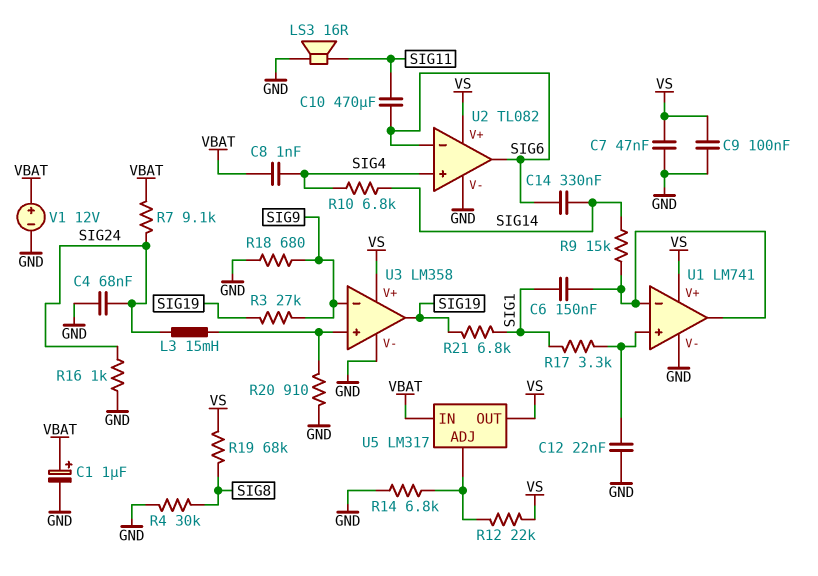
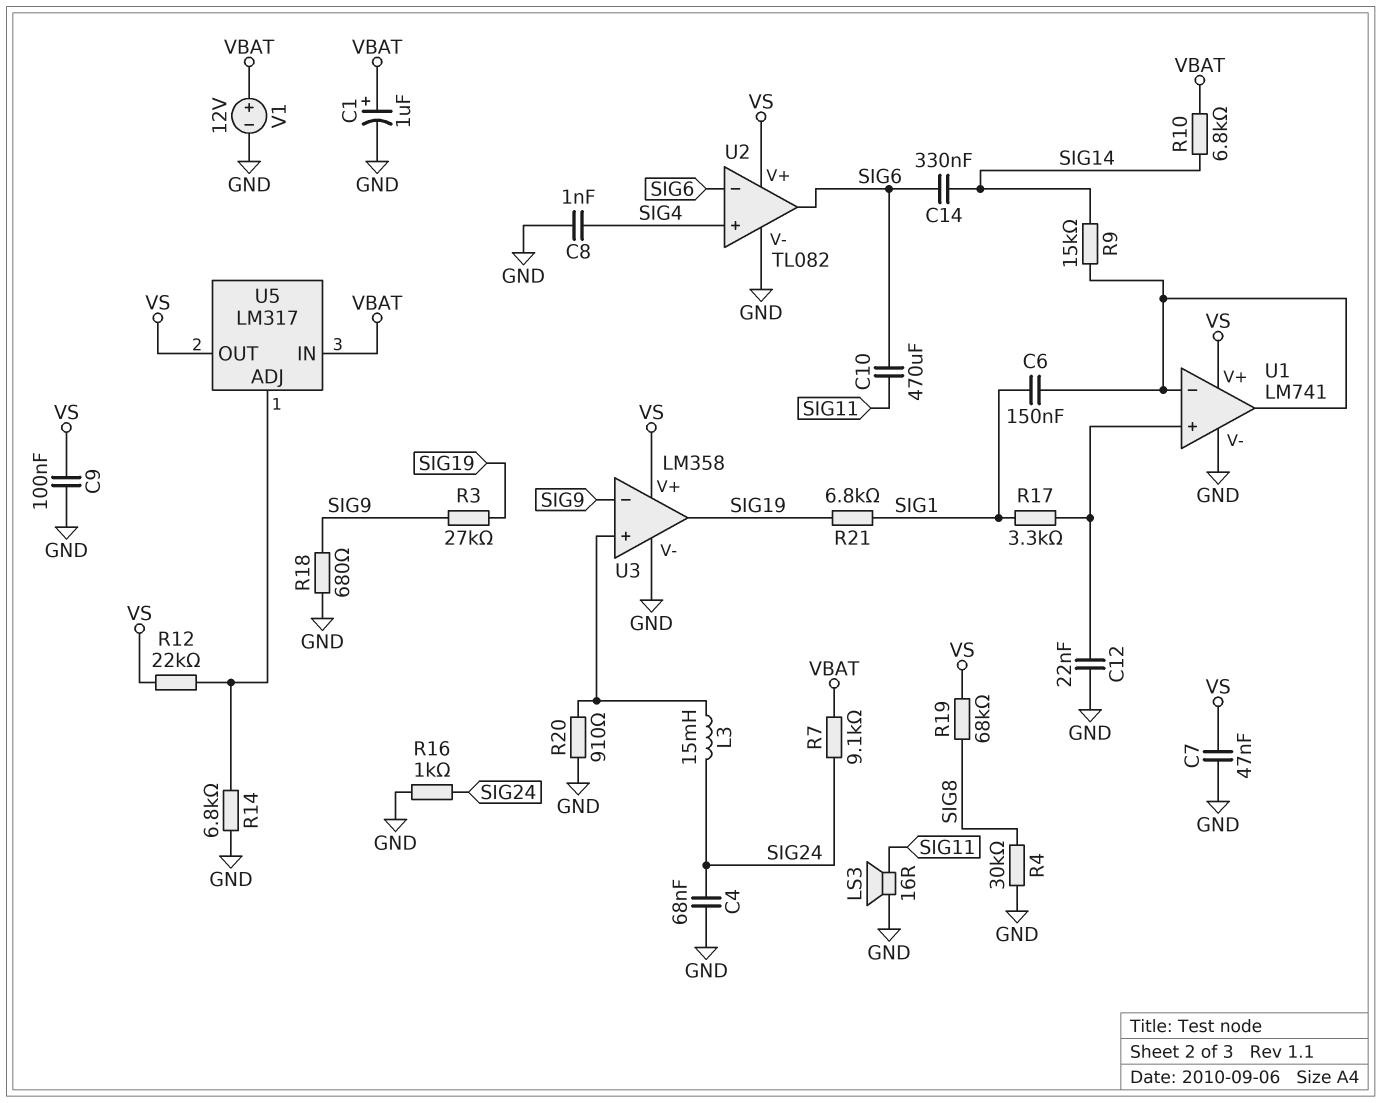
C8: 1nF (SIG4, VBAT) -> 1nF (GND, SIG4)
R10: 6.8k (SIG4, SIG14) -> 6.8k (SIG14, VBAT)

